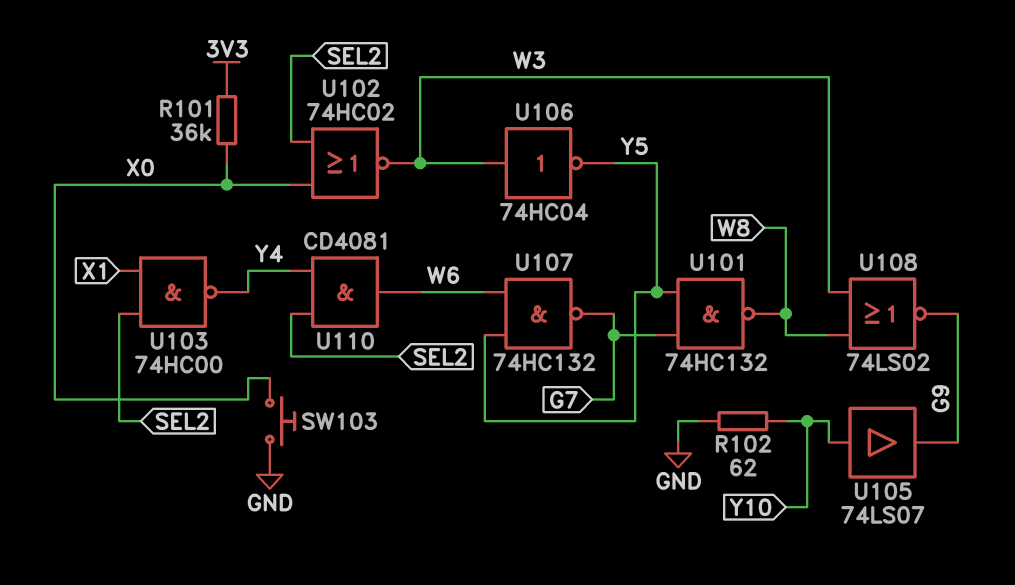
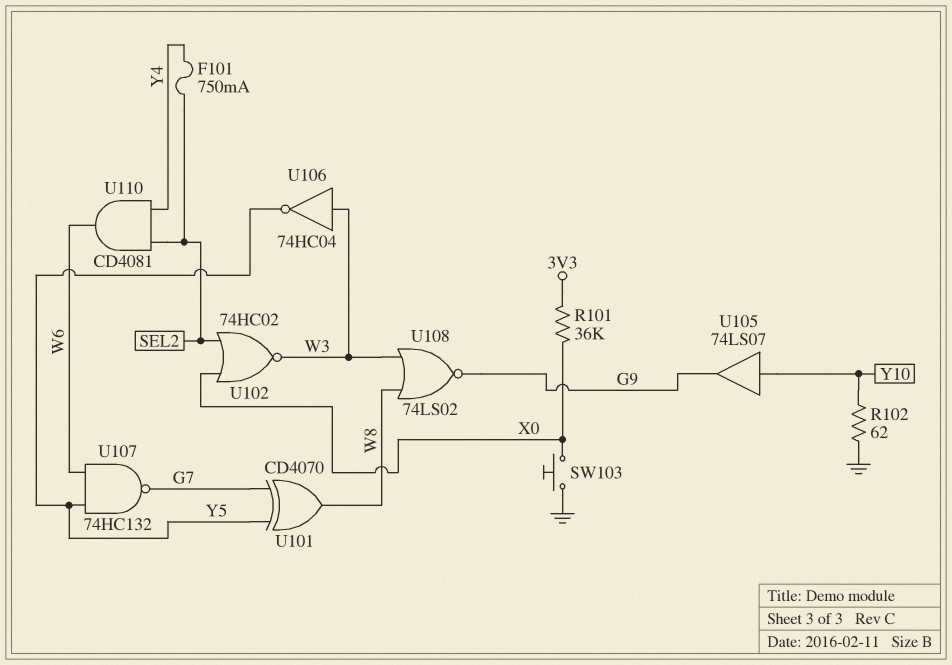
F101: none -> 750mA (SEL2, Y4)
U101: NAND 74HC132 (in G7, in Y5, out W8) -> XOR CD4070 (in G7, in Y5, out W8)
U103: NAND 74HC00 (in SEL2, in X1, out Y4) -> none

